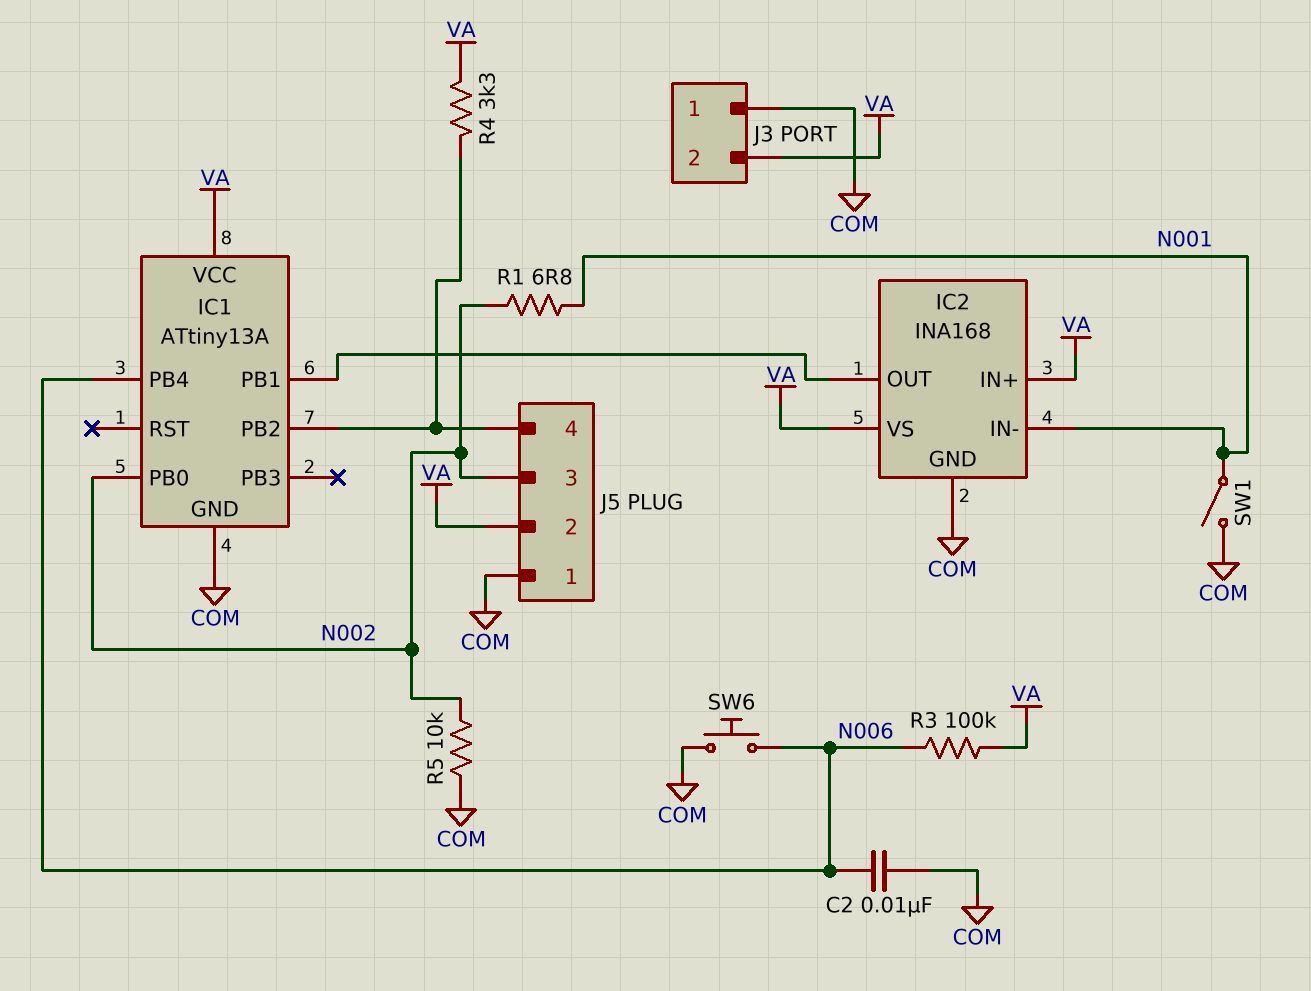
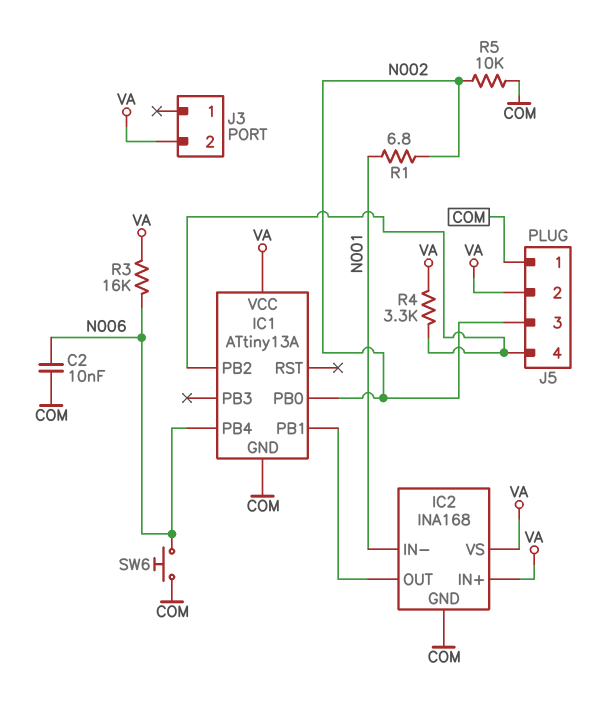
J3 pin 1: COM -> none
R3: 100k (N006, VA) -> 16k (N006, VA)
SW1: switch (COM, N001) -> none

